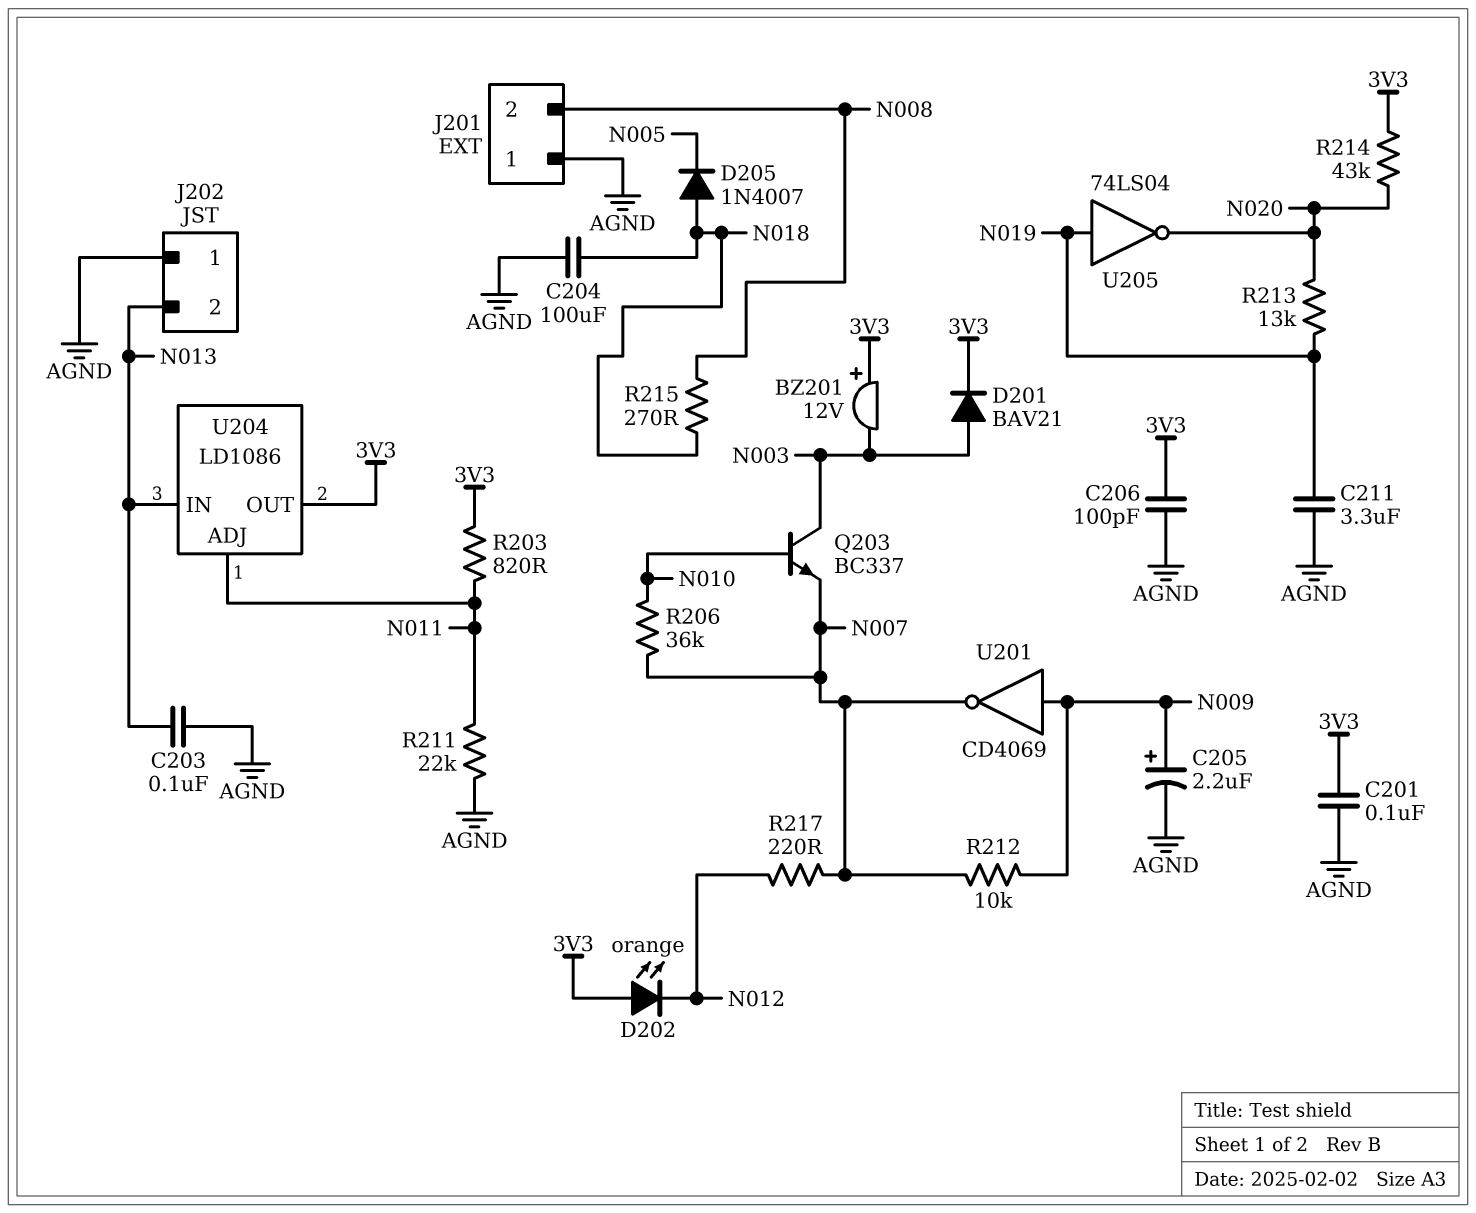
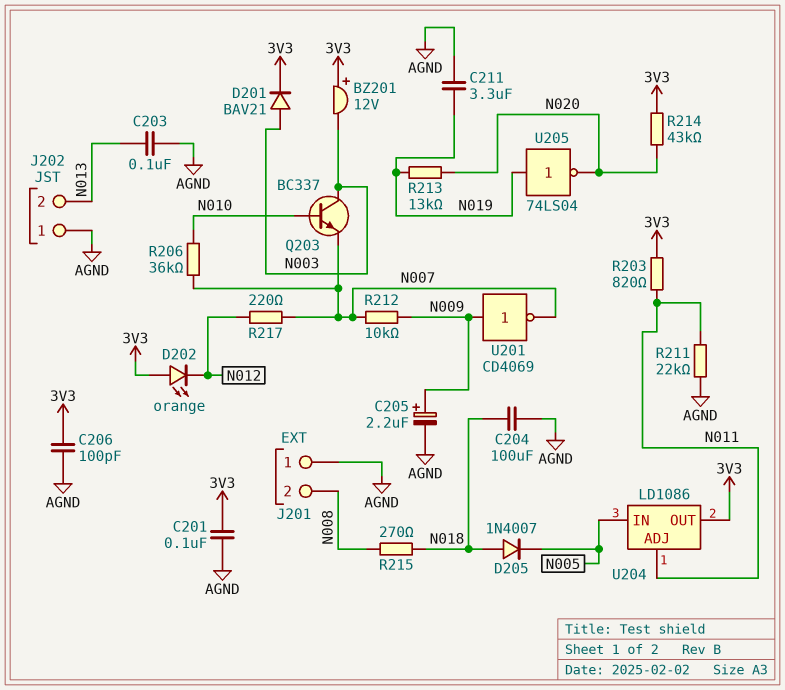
U204 pin IN: N013 -> N005

